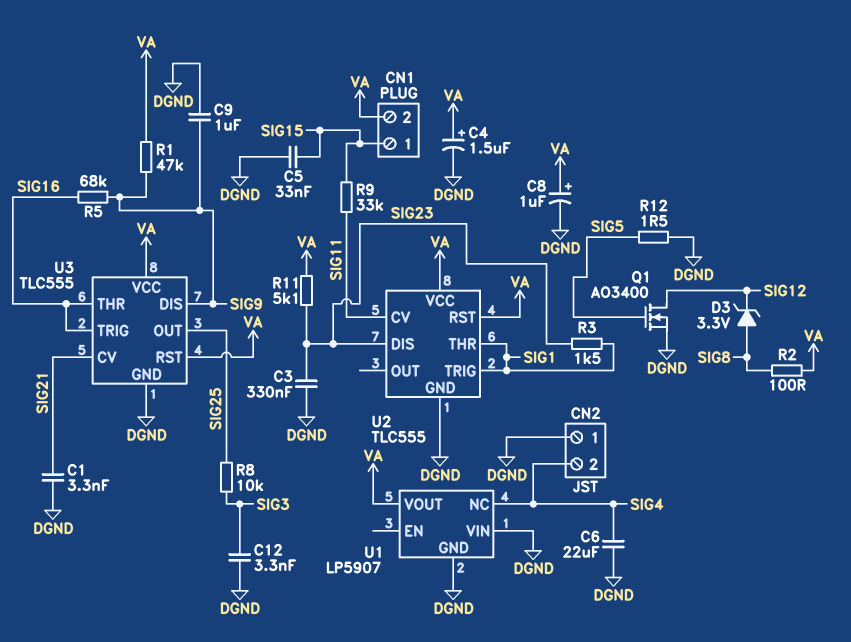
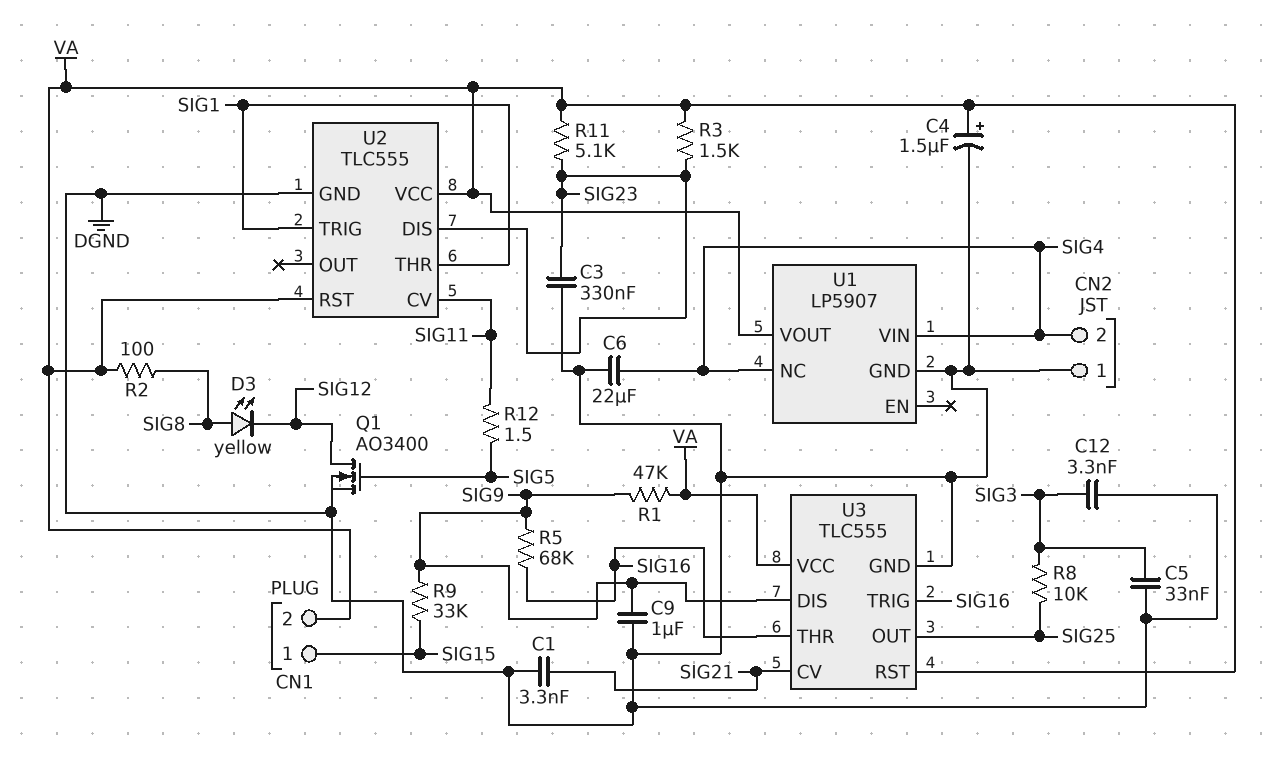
C5: 33nF (DGND, SIG15) -> 33nF (DGND, SIG3)
C8: 1uF (plus VA, minus DGND) -> none
D3: zener 3.3V (A SIG8, K SIG12) -> LED yellow (A SIG8, K SIG12)
R3: 1.5k (SIG1, SIG23) -> 1.5k (SIG23, VA)
R9: 33k (SIG11, SIG15) -> 33k (SIG9, SIG15)
R12: 1.5 (DGND, SIG5) -> 1.5 (SIG5, SIG11)
U1 pin VIN: DGND -> SIG4

